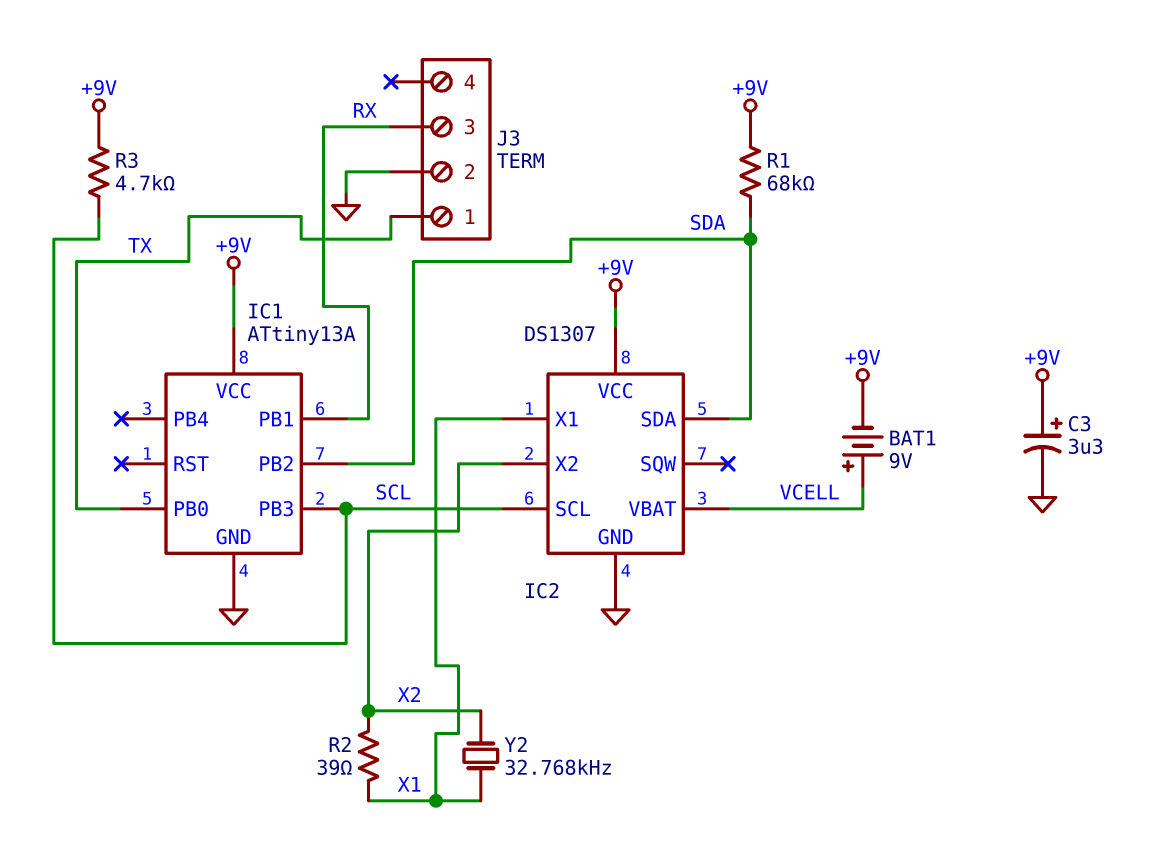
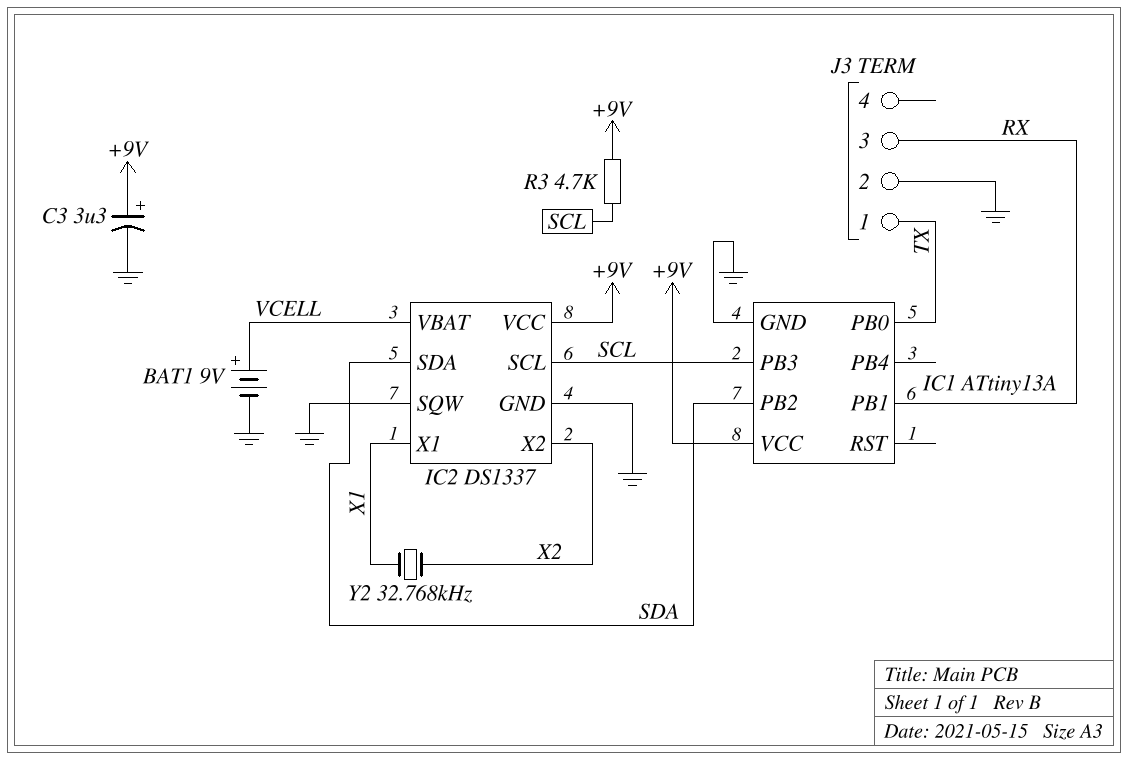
BAT1: 9V (plus VCELL, minus +9V) -> 9V (plus VCELL, minus GND)
IC2: DS1307 -> DS1337
IC2 pin SQW: none -> GND
R1: 68k (+9V, SDA) -> none
R2: 39 (X1, X2) -> none

